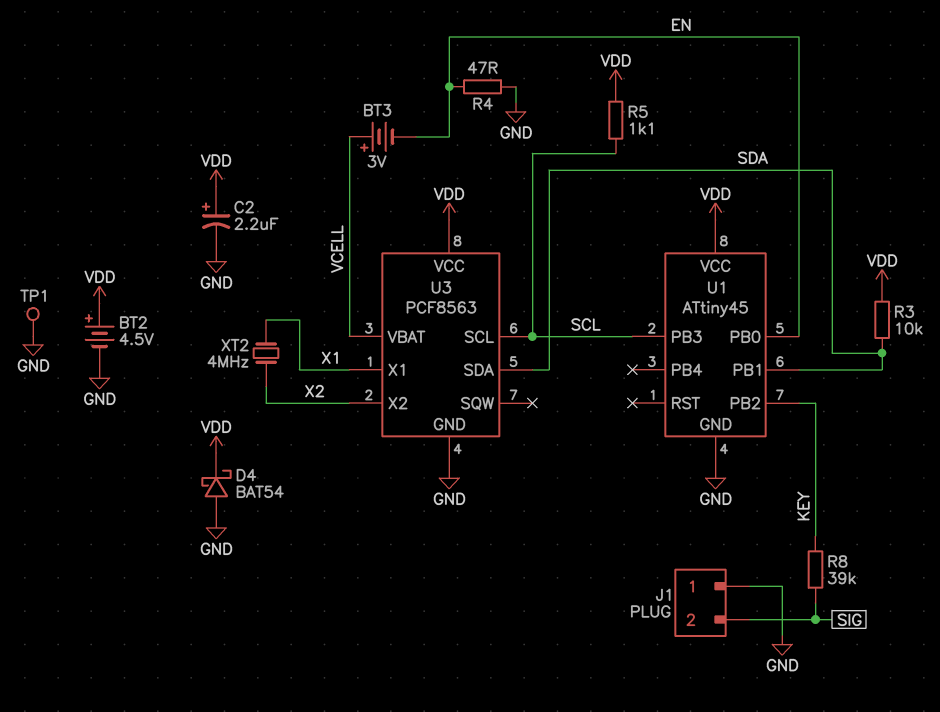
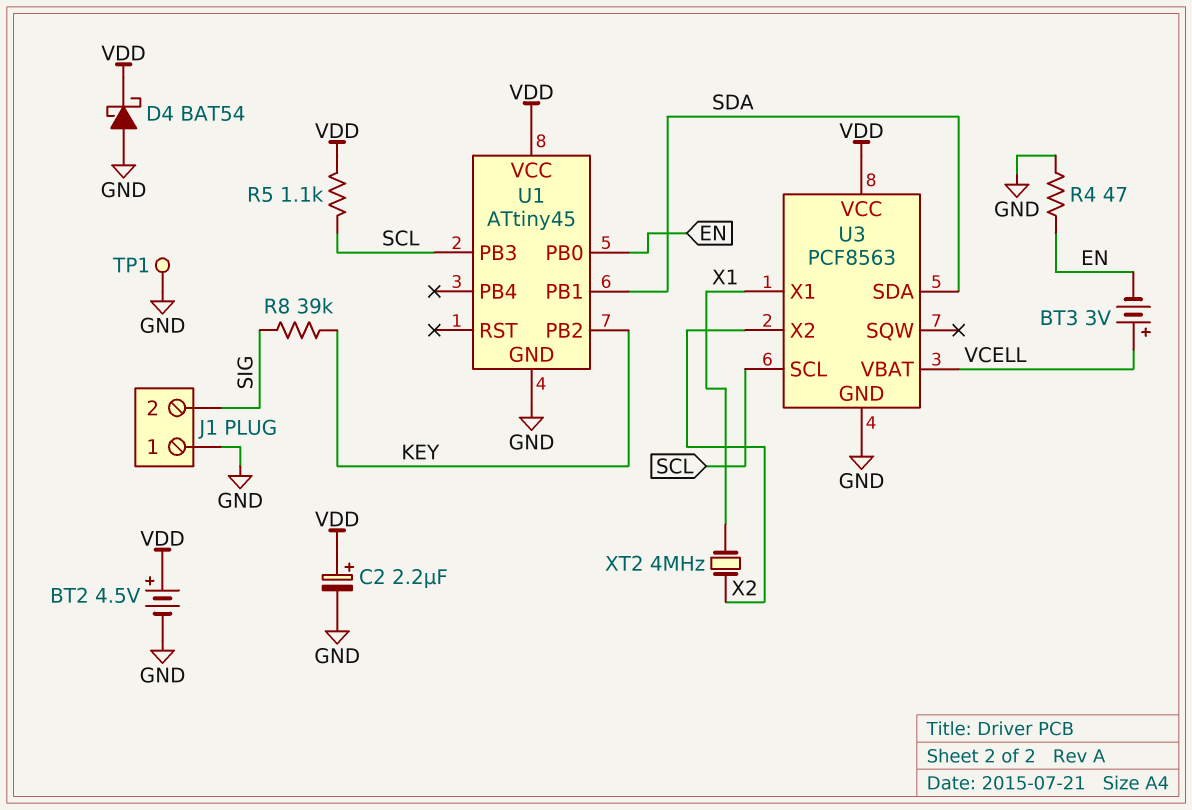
R3: 10k (SDA, VDD) -> none

